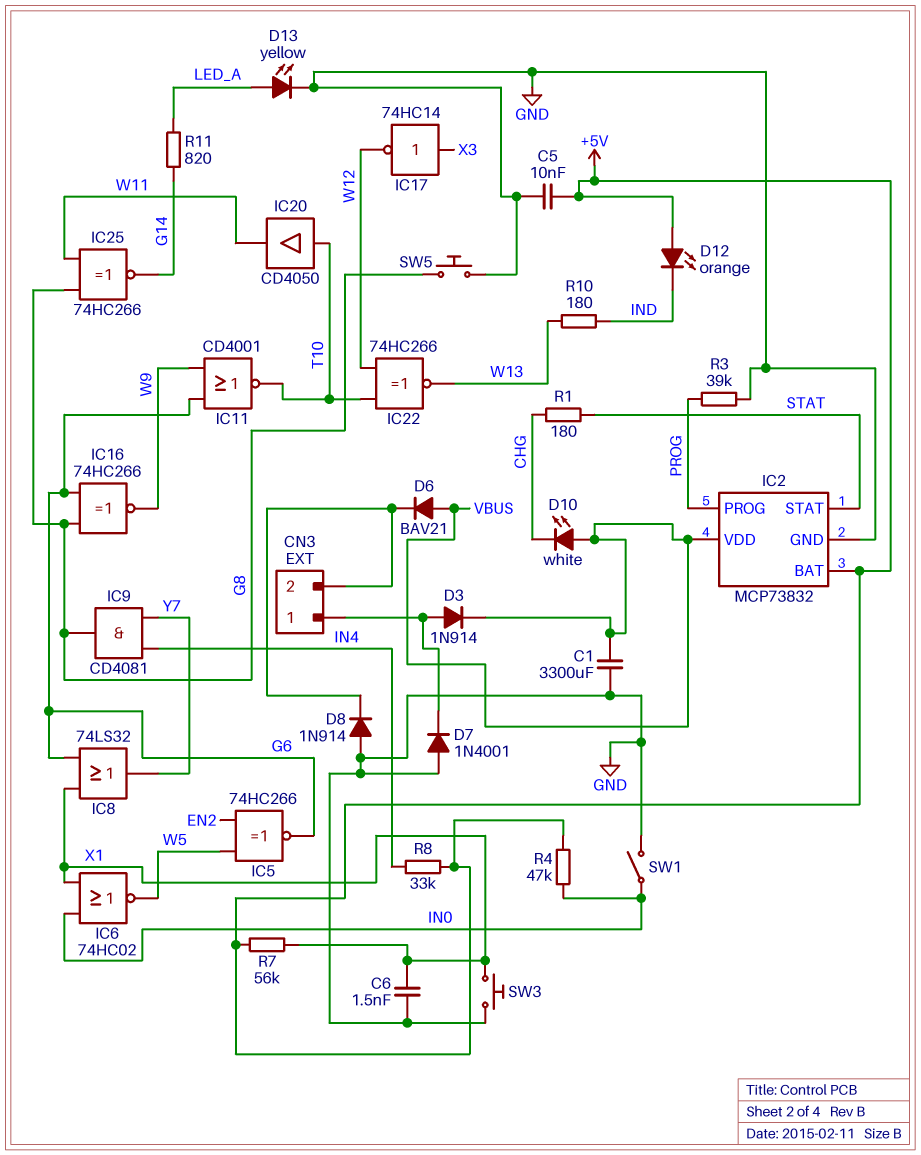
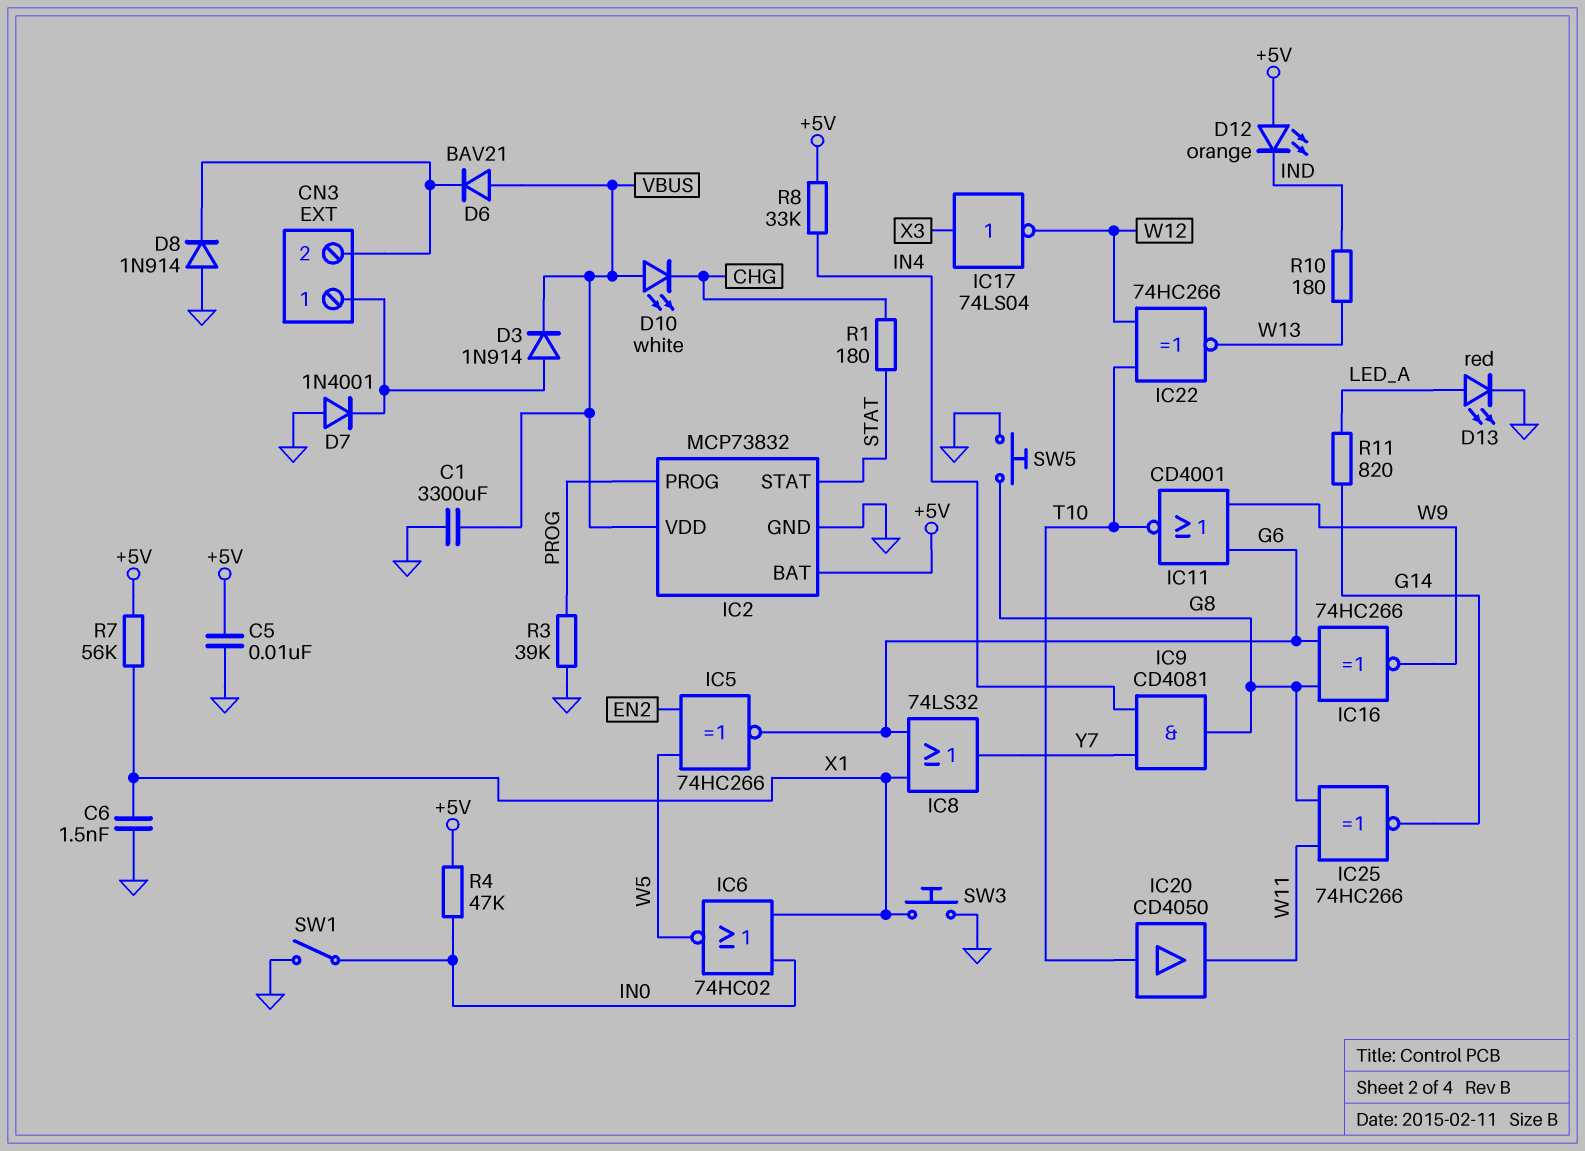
D13: LED yellow (A LED_A, K GND) -> LED red (A LED_A, K GND)
IC17: NOT 74HC14 (in X3, out W12) -> NOT 74LS04 (in X3, out W12)

